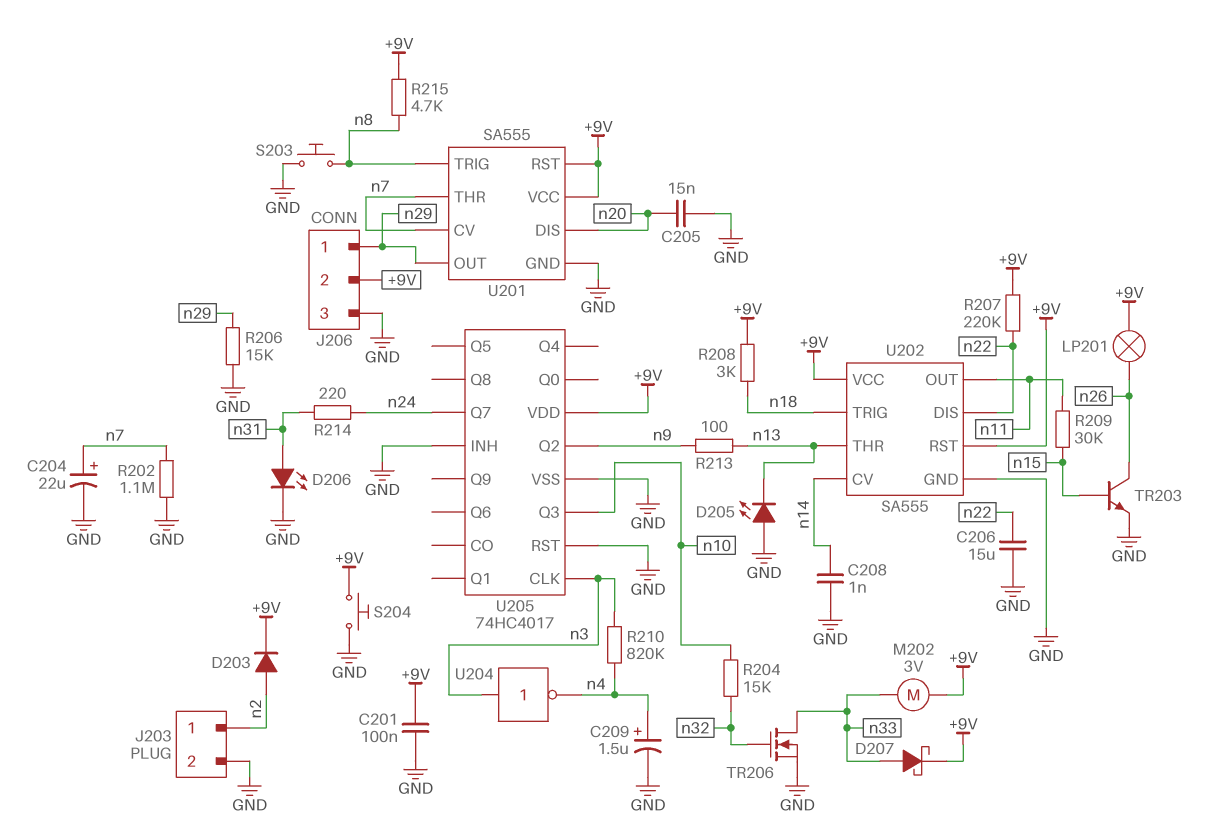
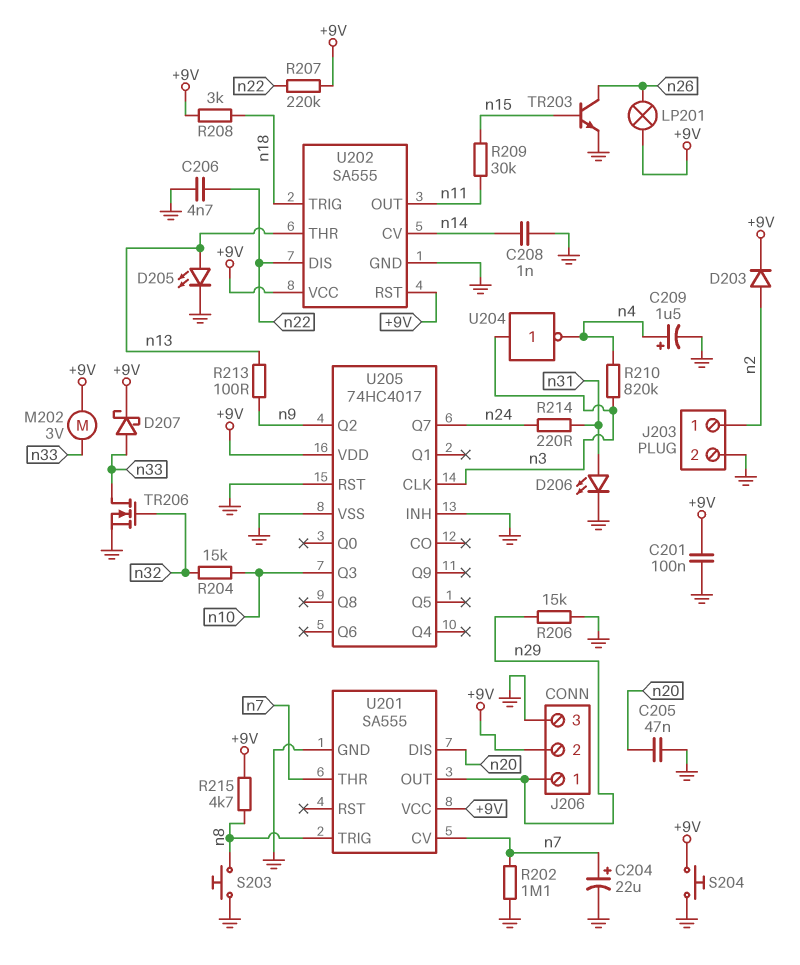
C205: 15nF (GND, n20) -> 47nF (GND, n20)
C206: 15uF (GND, n22) -> 4.7nF (GND, n22)
D205: LED (A GND, K n13) -> LED (A n13, K GND)
U201 pin RST: +9V -> none

